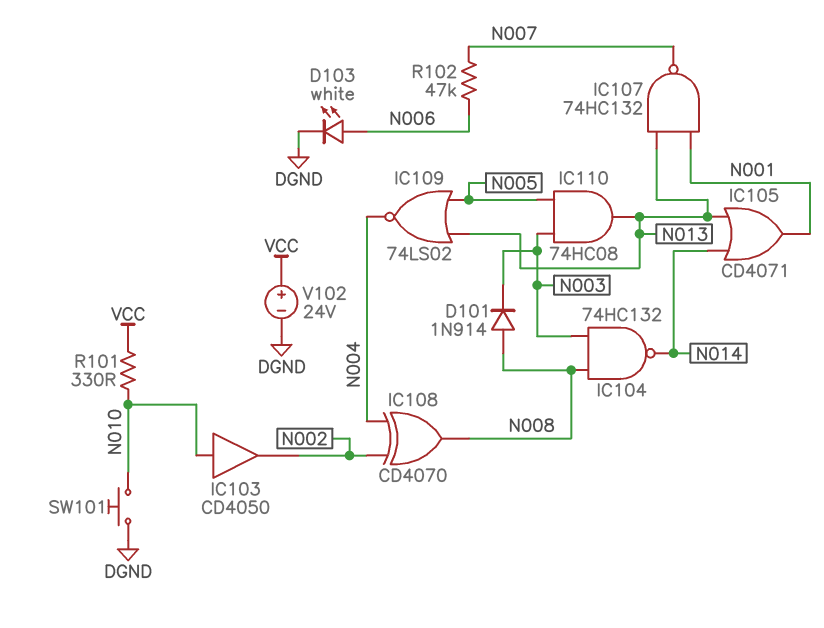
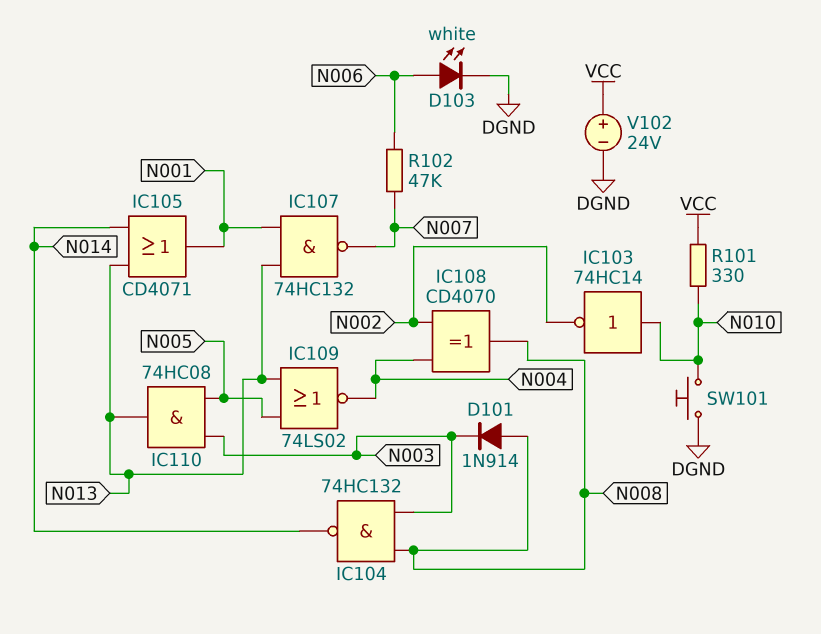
IC103: buffer CD4050 (in N010, out N002) -> NOT 74HC14 (in N010, out N002)

